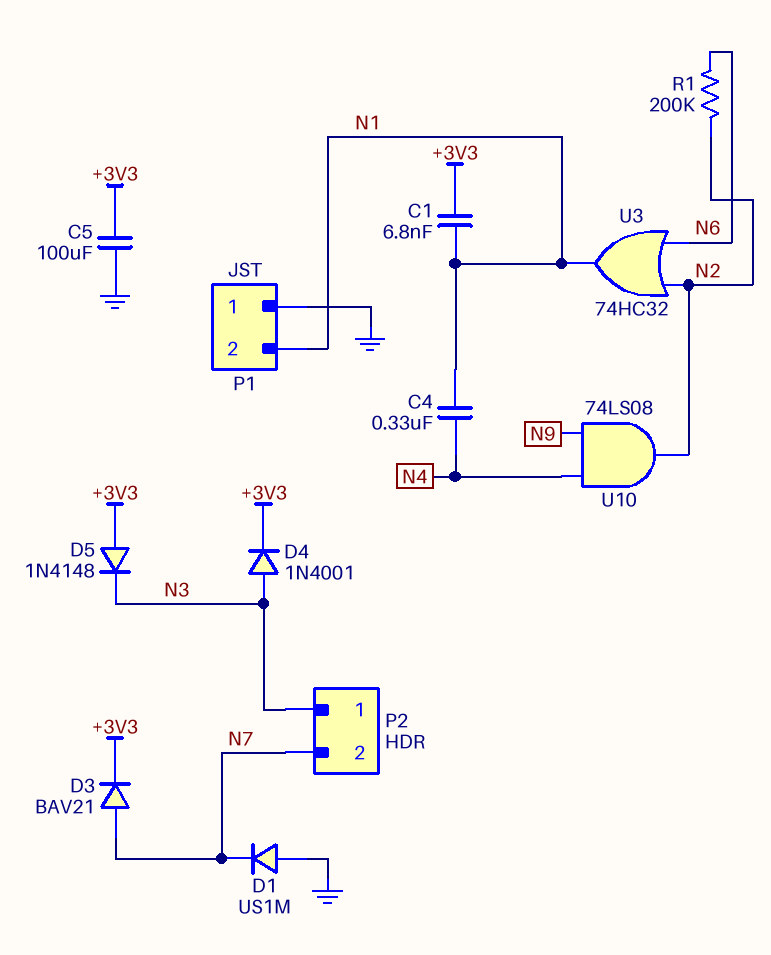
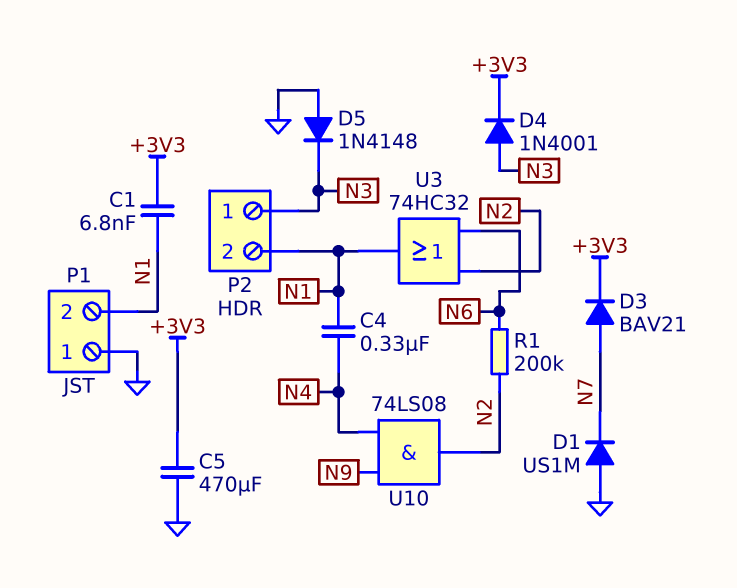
C5: 100uF (+3V3, GND) -> 470uF (+3V3, GND)
D5: diode 1N4148 (A +3V3, K N3) -> diode 1N4148 (A GND, K N3)
P2 pin 2: N7 -> N1

